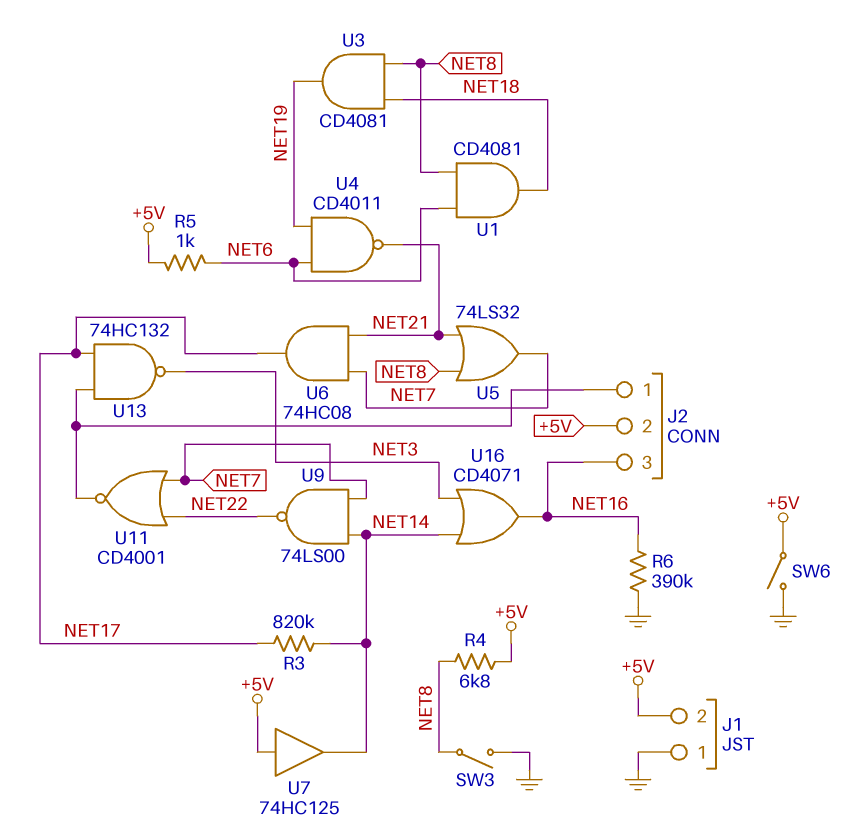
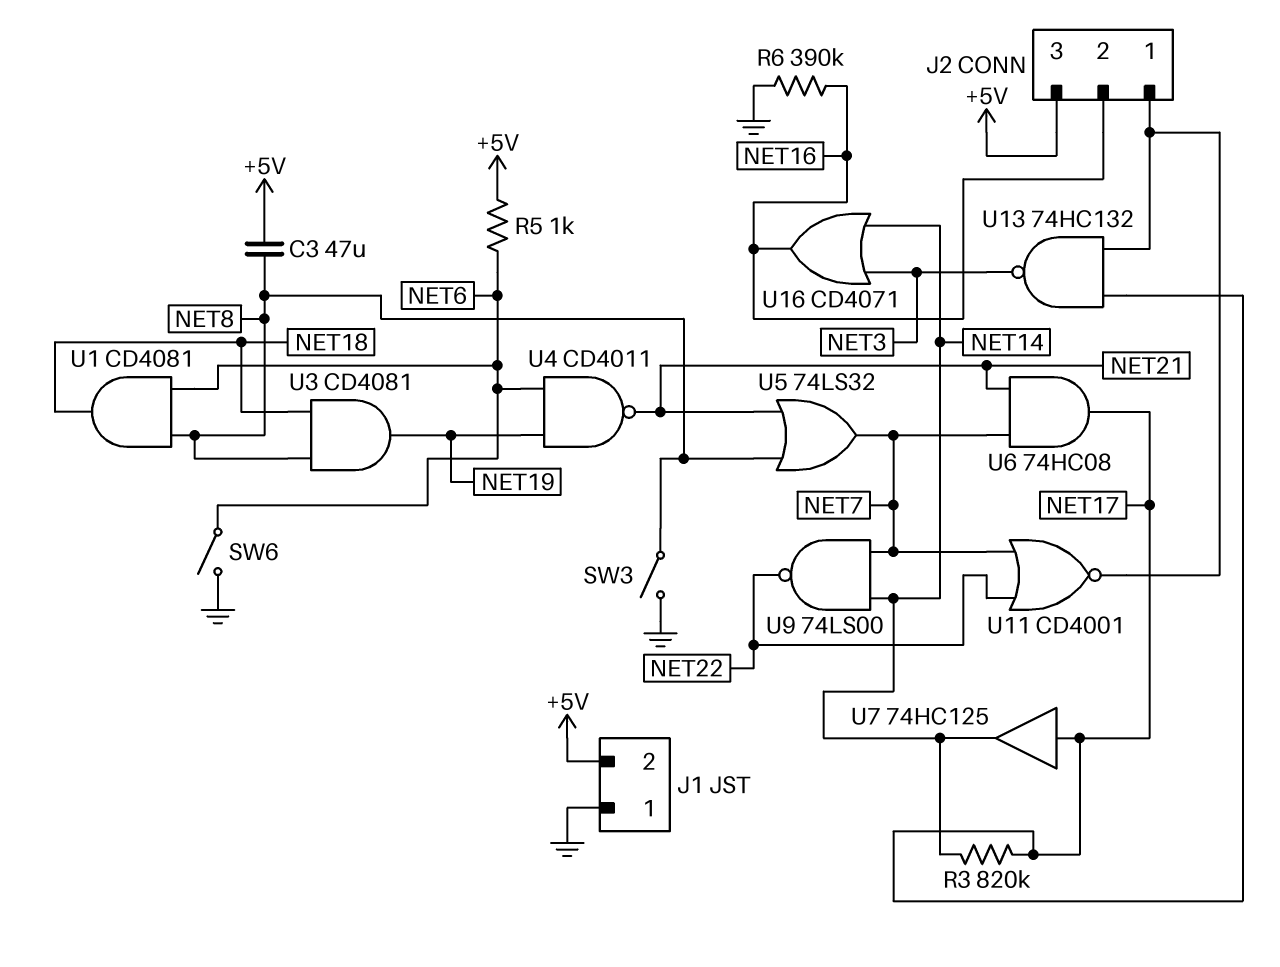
C3: none -> 47uF (+5V, NET8)
J2 pin 2: +5V -> NET16
J2 pin 3: NET16 -> +5V
R4: 6.8k (+5V, NET8) -> none
SW6: switch (+5V, GND) -> switch (GND, NET6)
U7: buffer 74HC125 (in +5V, out NET14) -> buffer 74HC125 (in NET17, out NET14)

